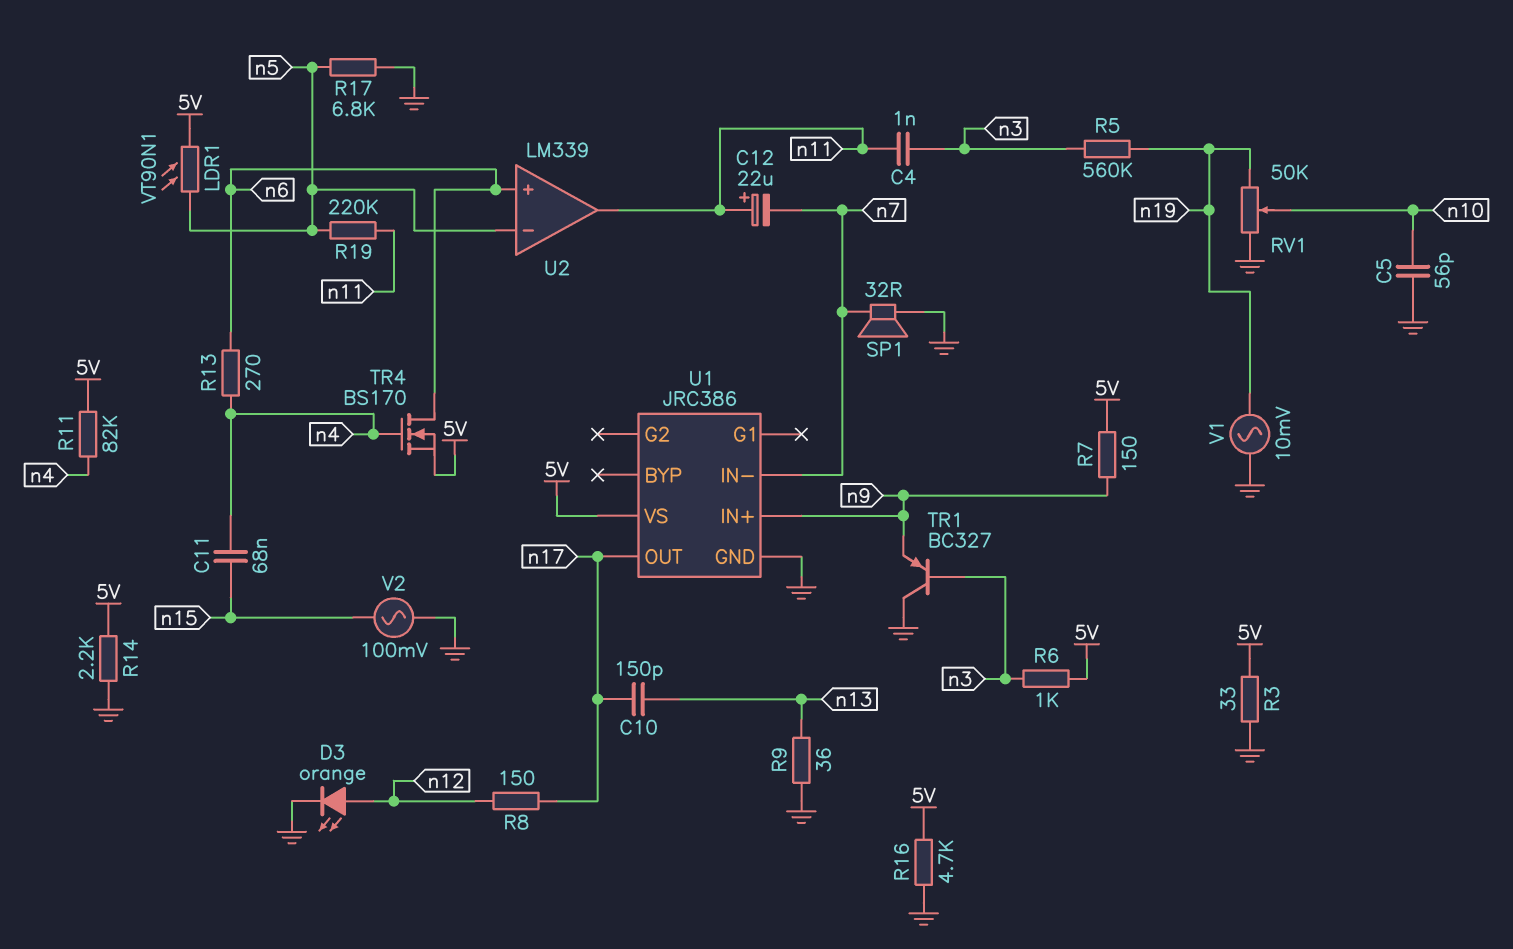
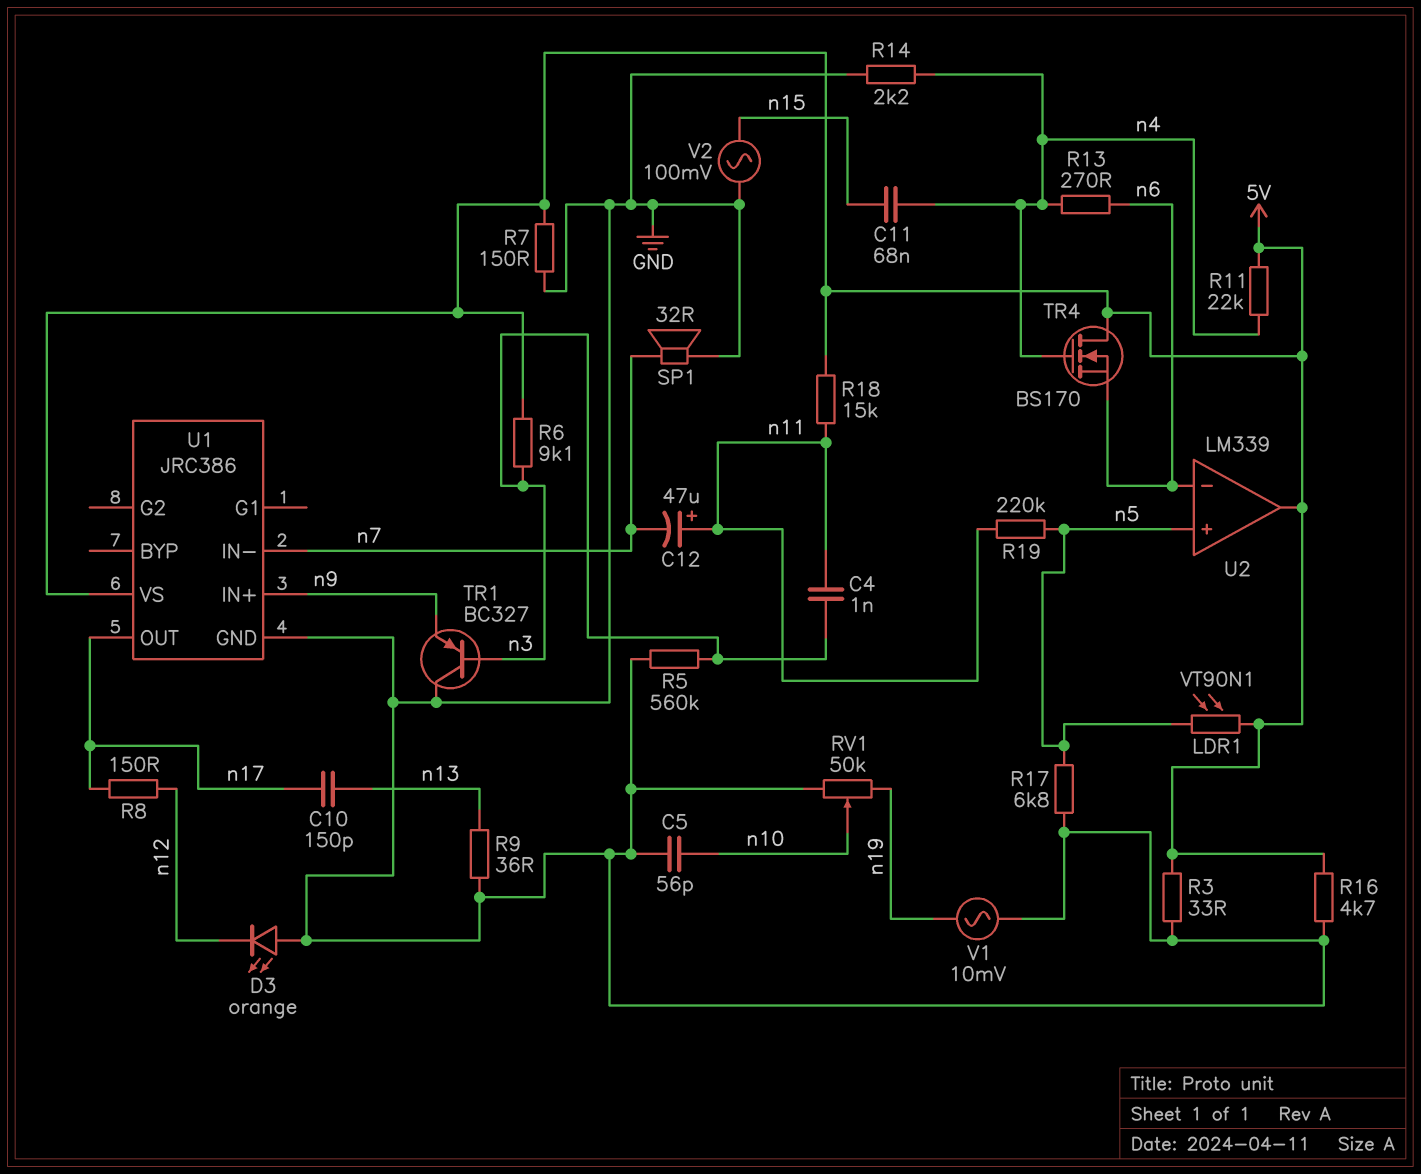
C12: 22uF (plus n11, minus n7) -> 47uF (plus n11, minus n7)
D3: LED orange (A n12, K GND) -> LED orange (A GND, K n12)
R5: 560k (n3, n19) -> 560k (GND, n3)
R6: 1k (5V, n3) -> 9.1k (5V, n3)
R7: 150 (5V, n9) -> 150 (5V, GND)
R11: 82k (5V, n4) -> 22k (5V, n4)
R14: 2.2k (5V, GND) -> 2.2k (GND, n4)
R18: none -> 15k (5V, n11)
TR4: NMOS BS170 (G n4, D n6, S 5V) -> NMOS BS170 (G n4, D 5V, S n6)
U2 pin in+: n6 -> n5
U2 pin in-: n5 -> n6
U2 pin out: n11 -> 5V

